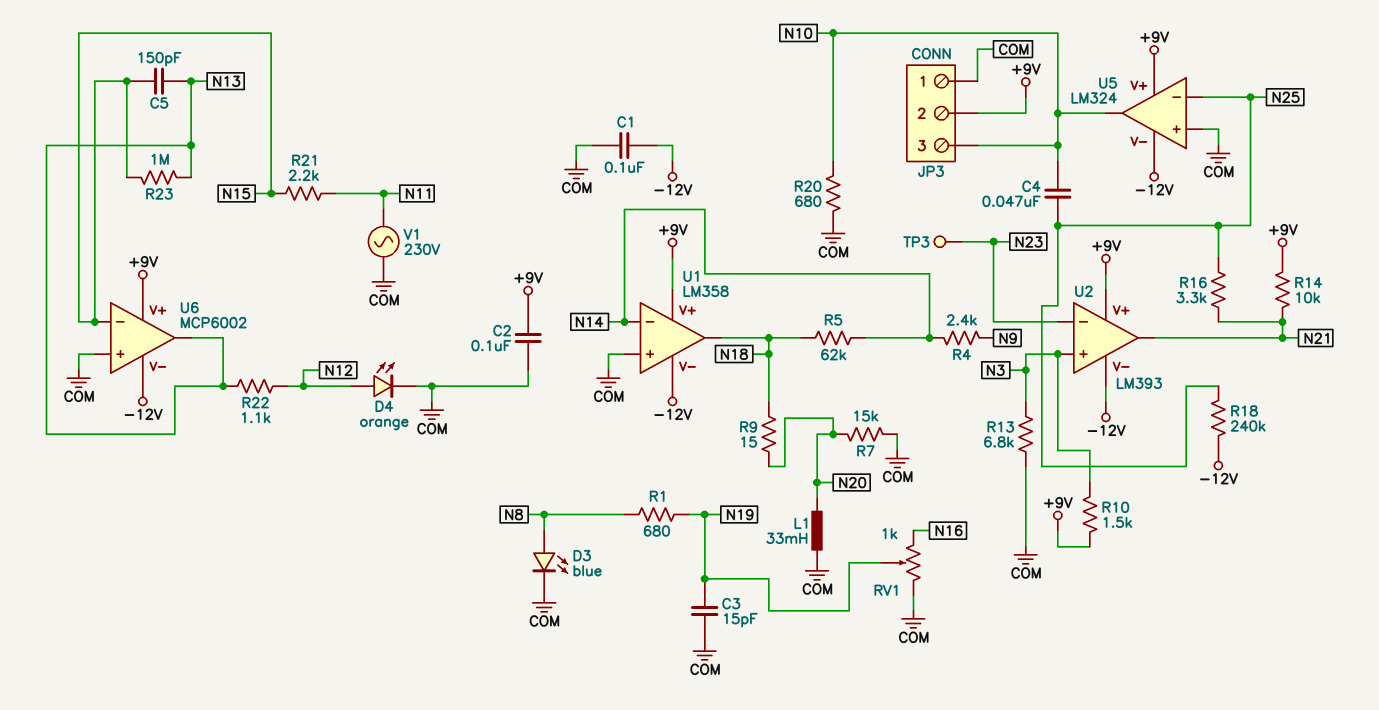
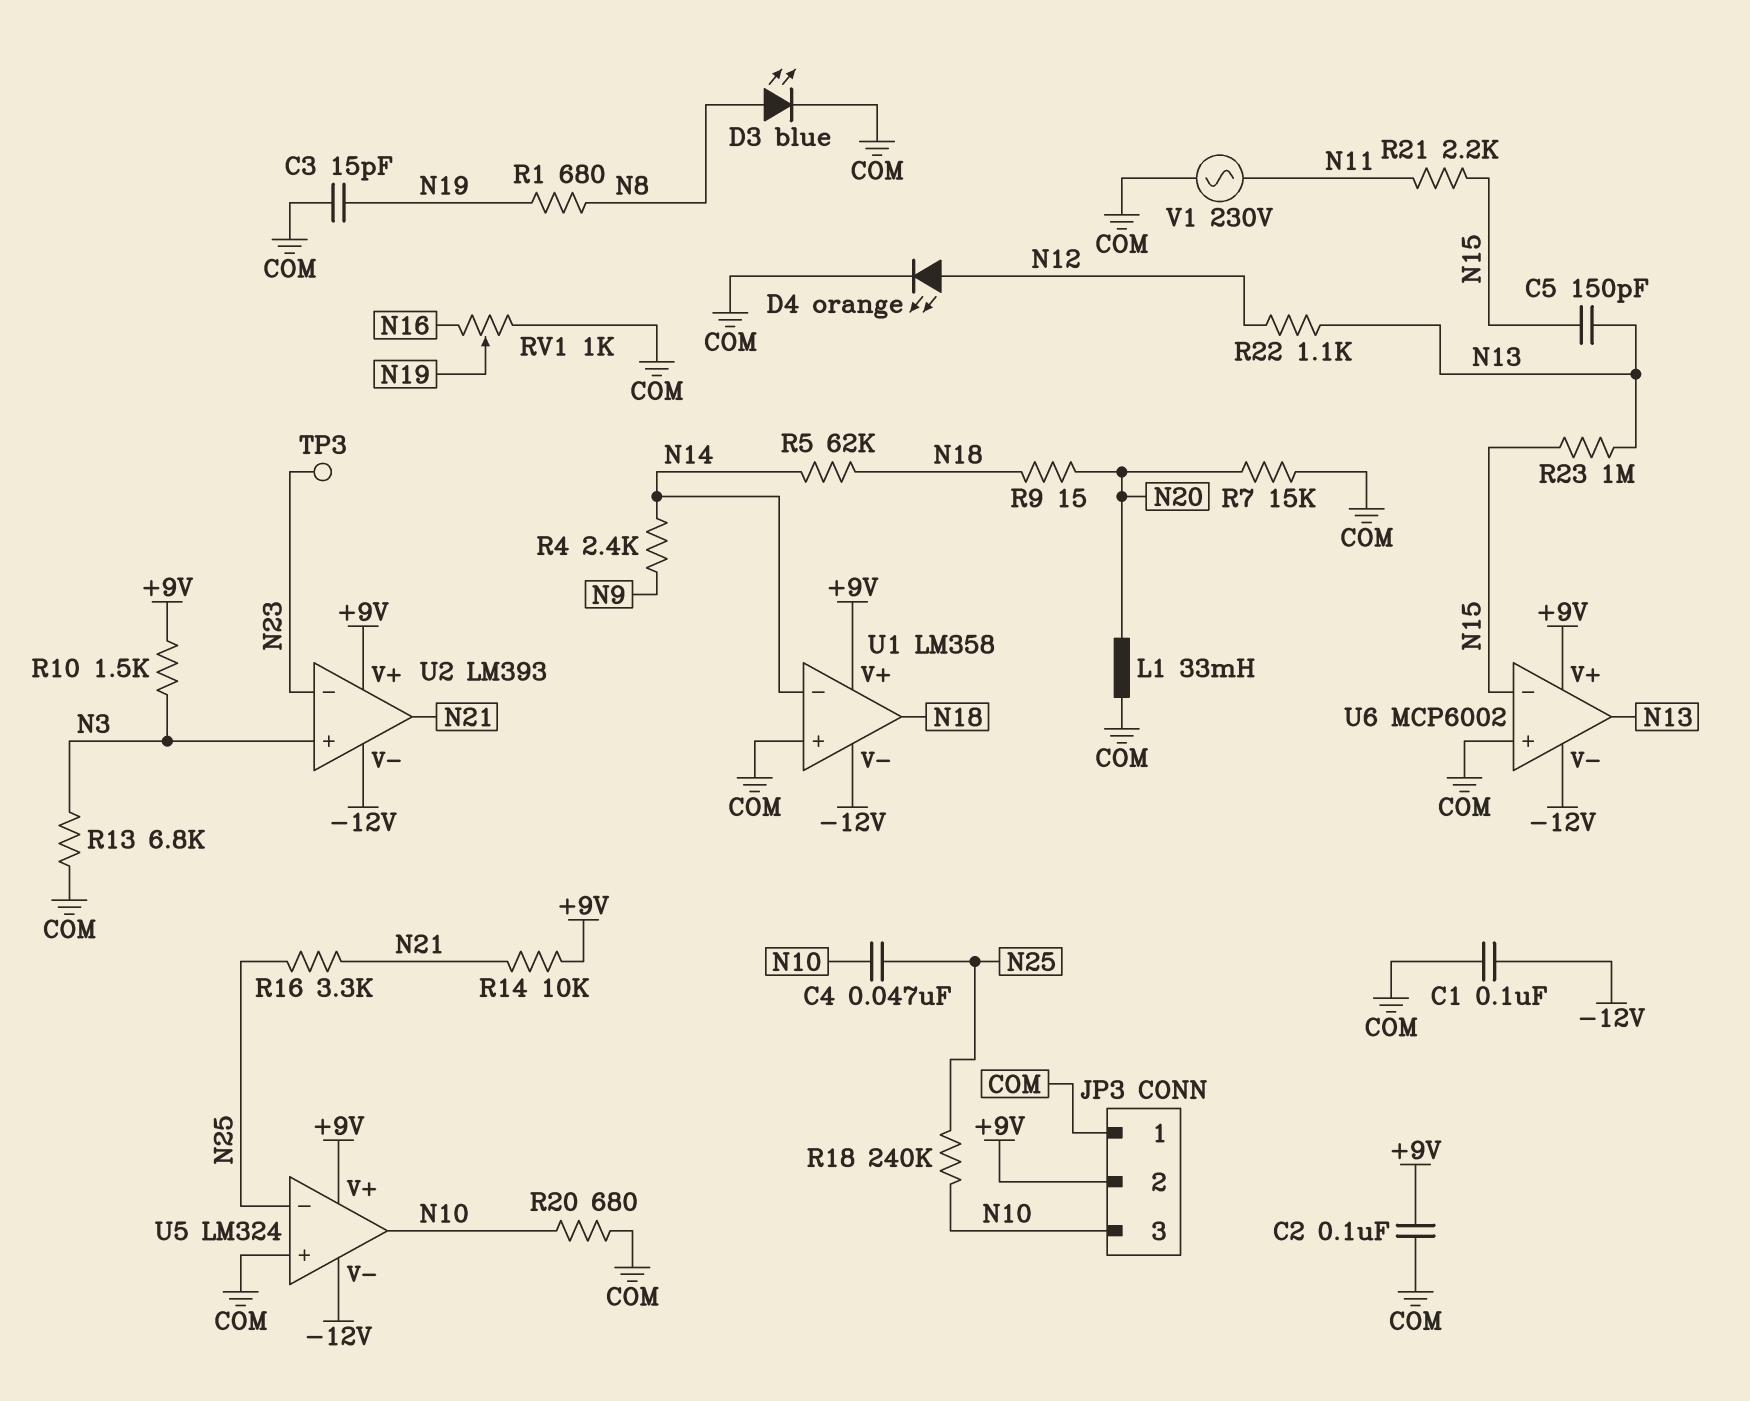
R18: 240k (-12V, N25) -> 240k (N10, N25)

